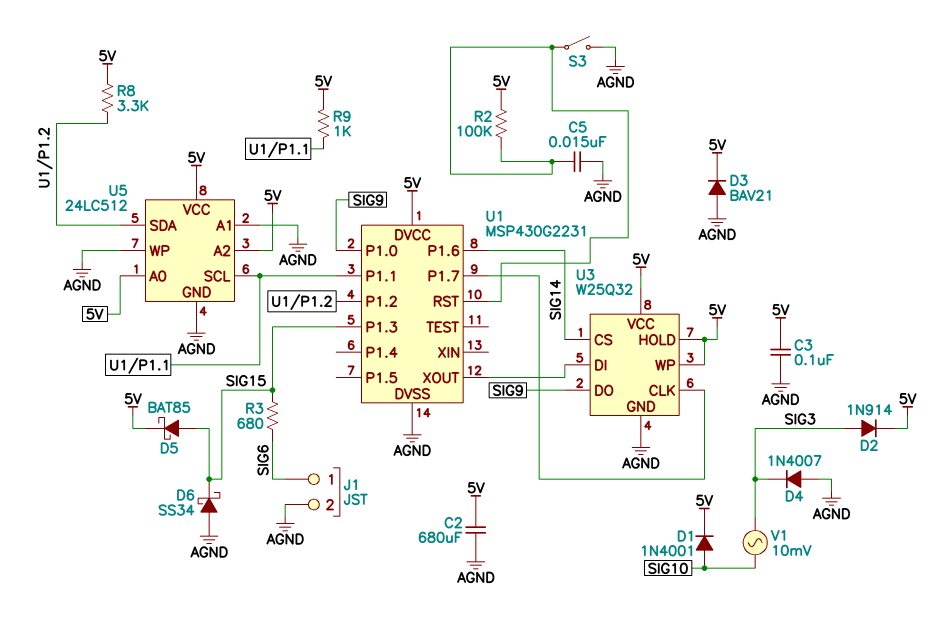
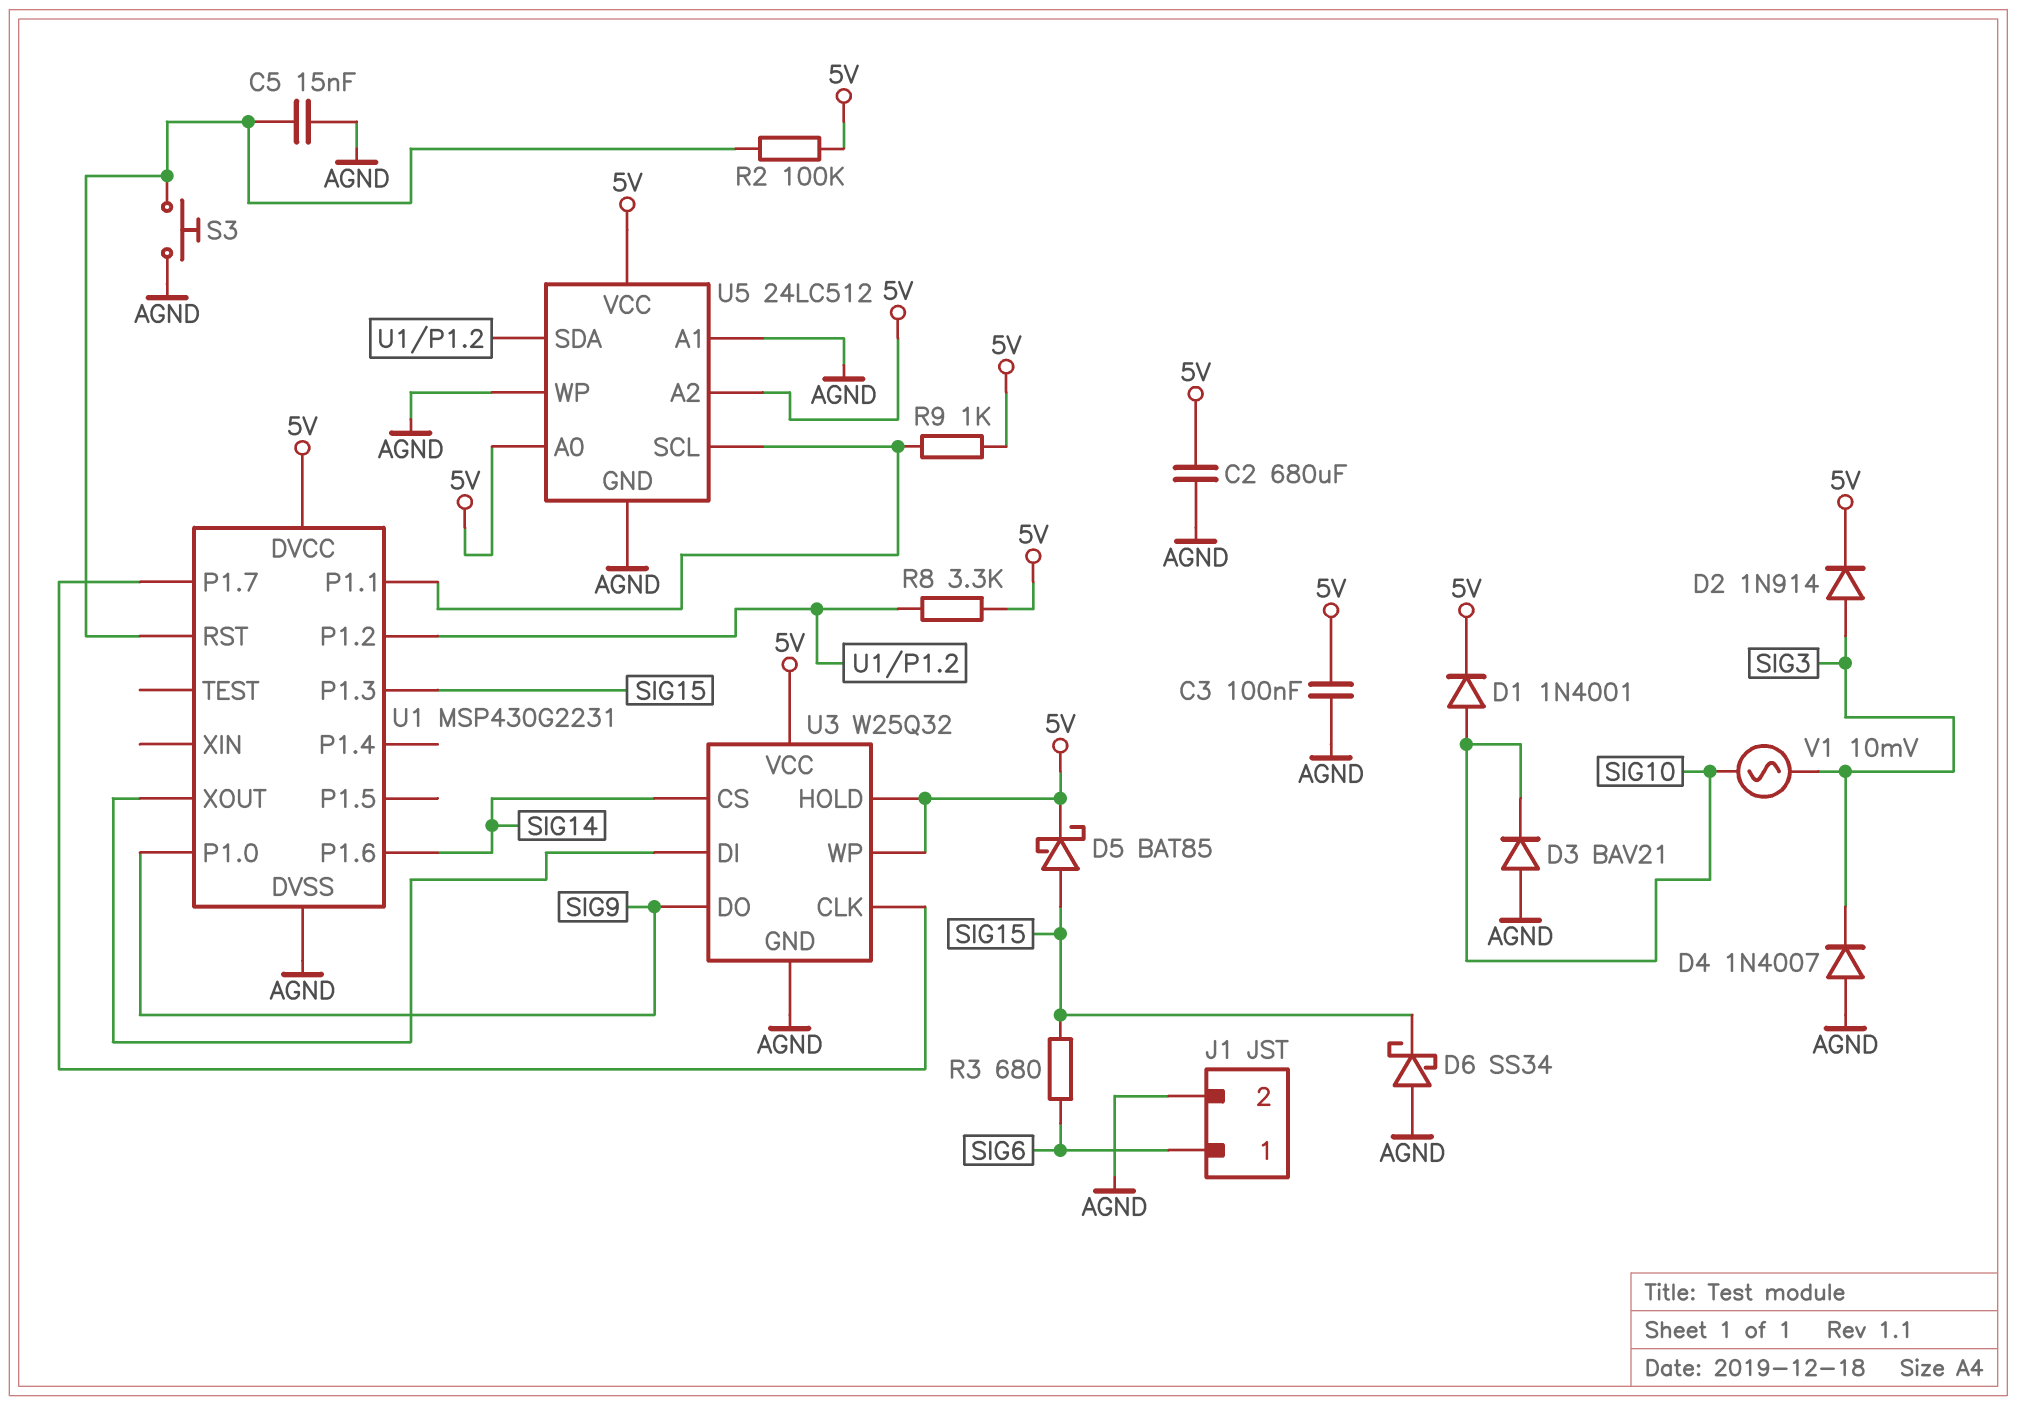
D3: diode BAV21 (A AGND, K 5V) -> diode BAV21 (A AGND, K SIG10)
S3: switch (AGND, U1/RST) -> button (AGND, U1/RST)

